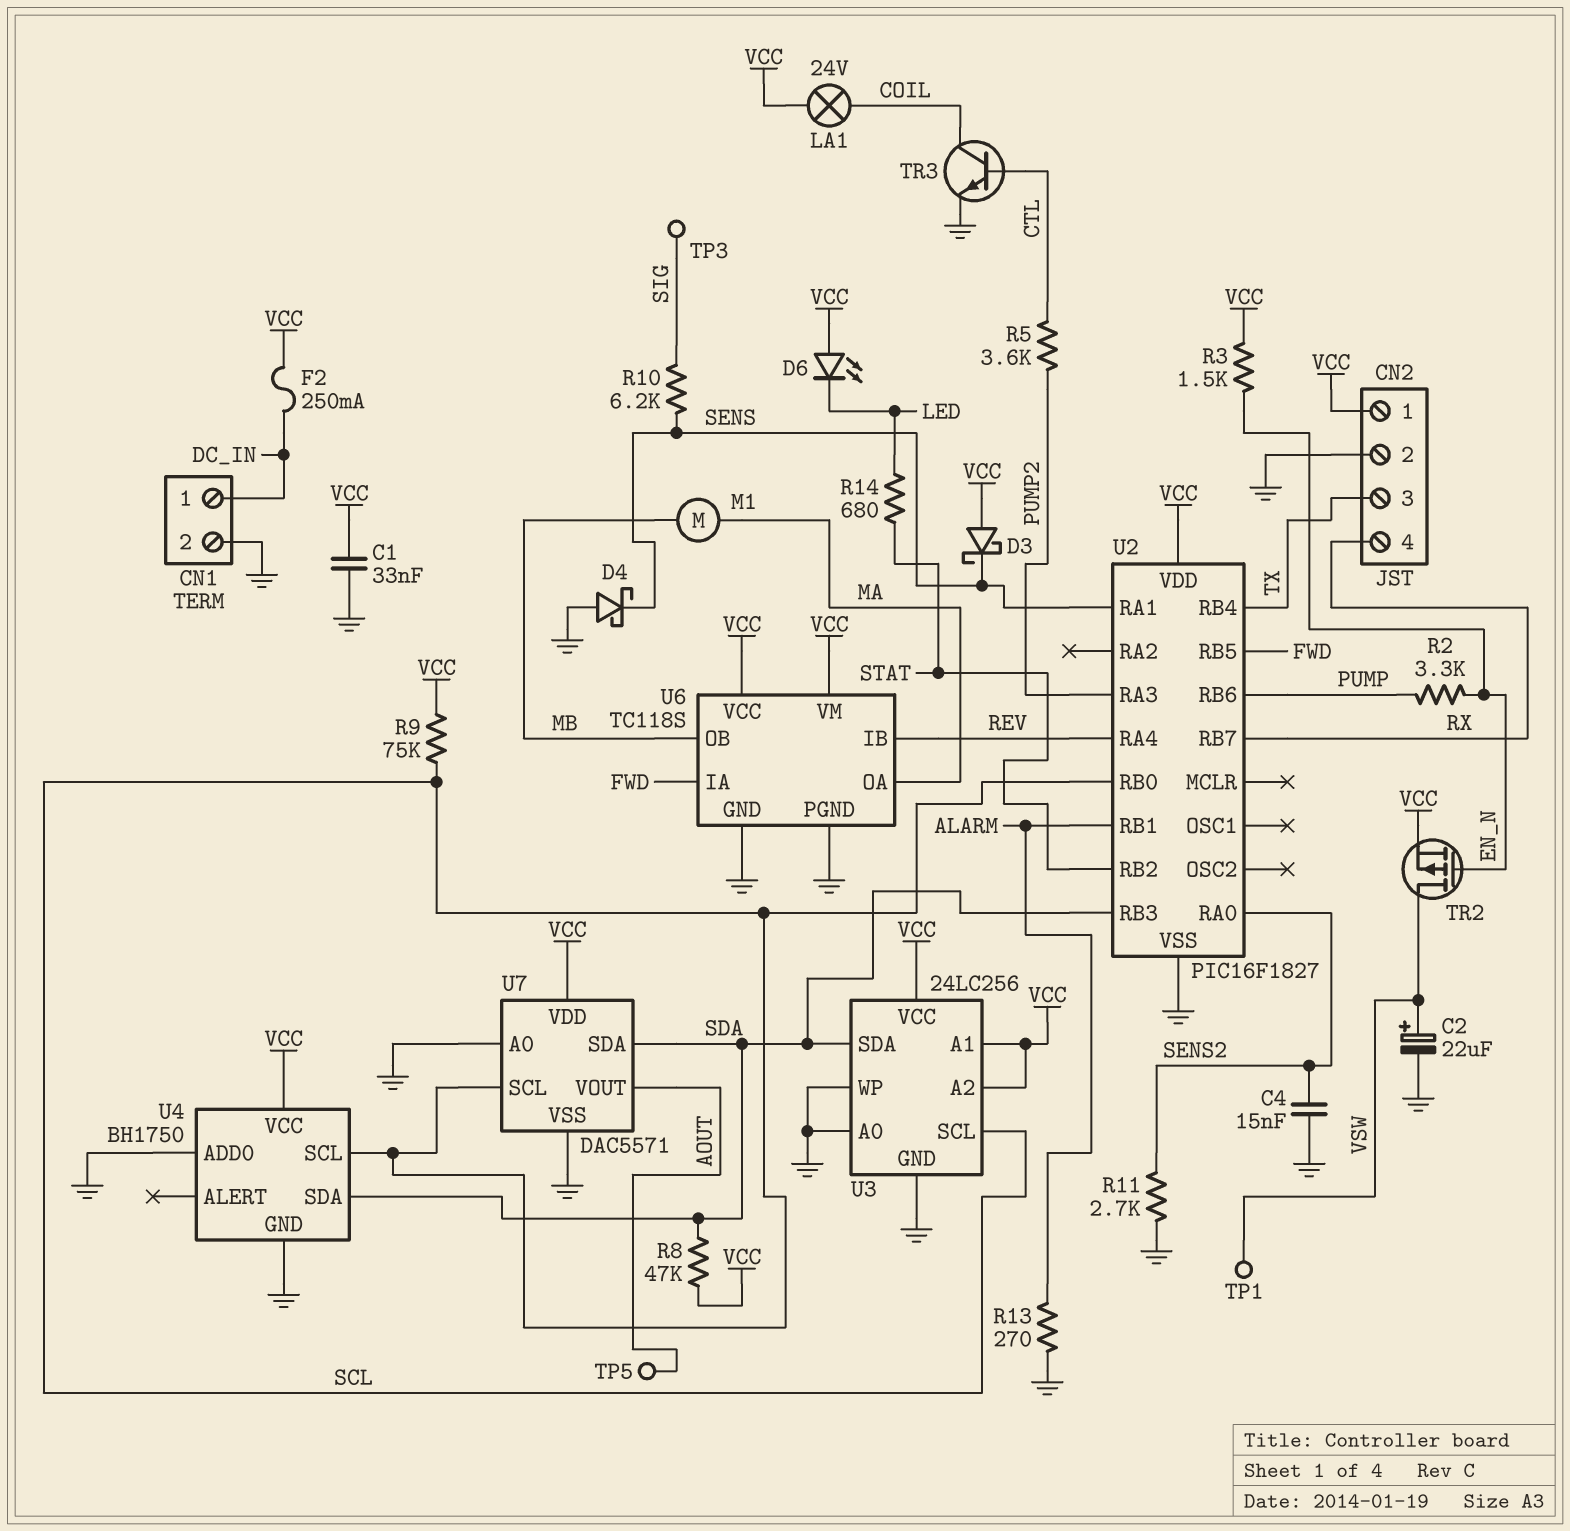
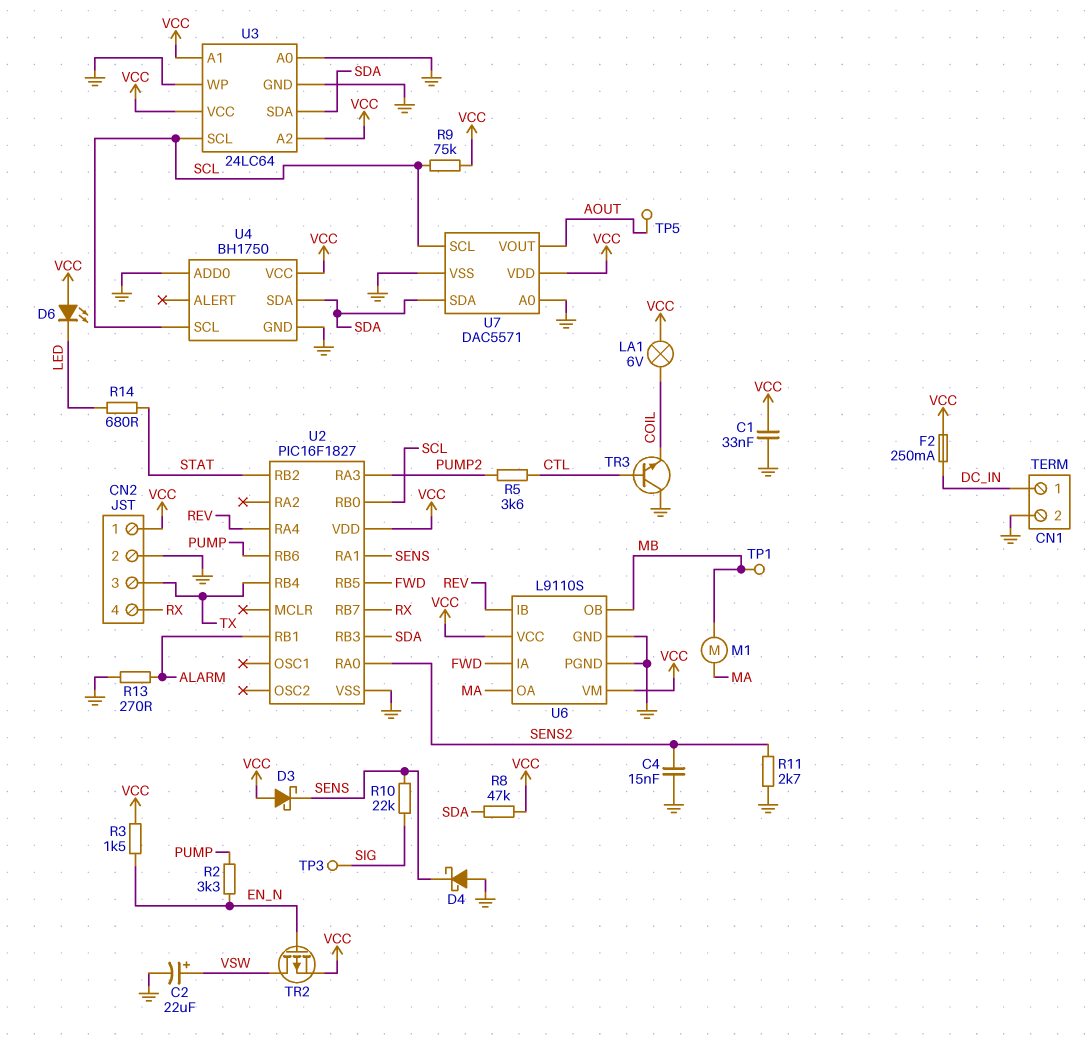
LA1: lamp 24V (COIL, VCC) -> lamp 6V (COIL, VCC)
R10: 6.2k (SENS, SIG) -> 22k (SENS, SIG)
TP1: test point (VSW) -> test point (MB)
TR3: NPN (B CTL, C COIL, E GND) -> NPN (B CTL, C GND, E COIL)
U3: 24LC256 -> 24LC64
U6: TC118S -> L9110S

